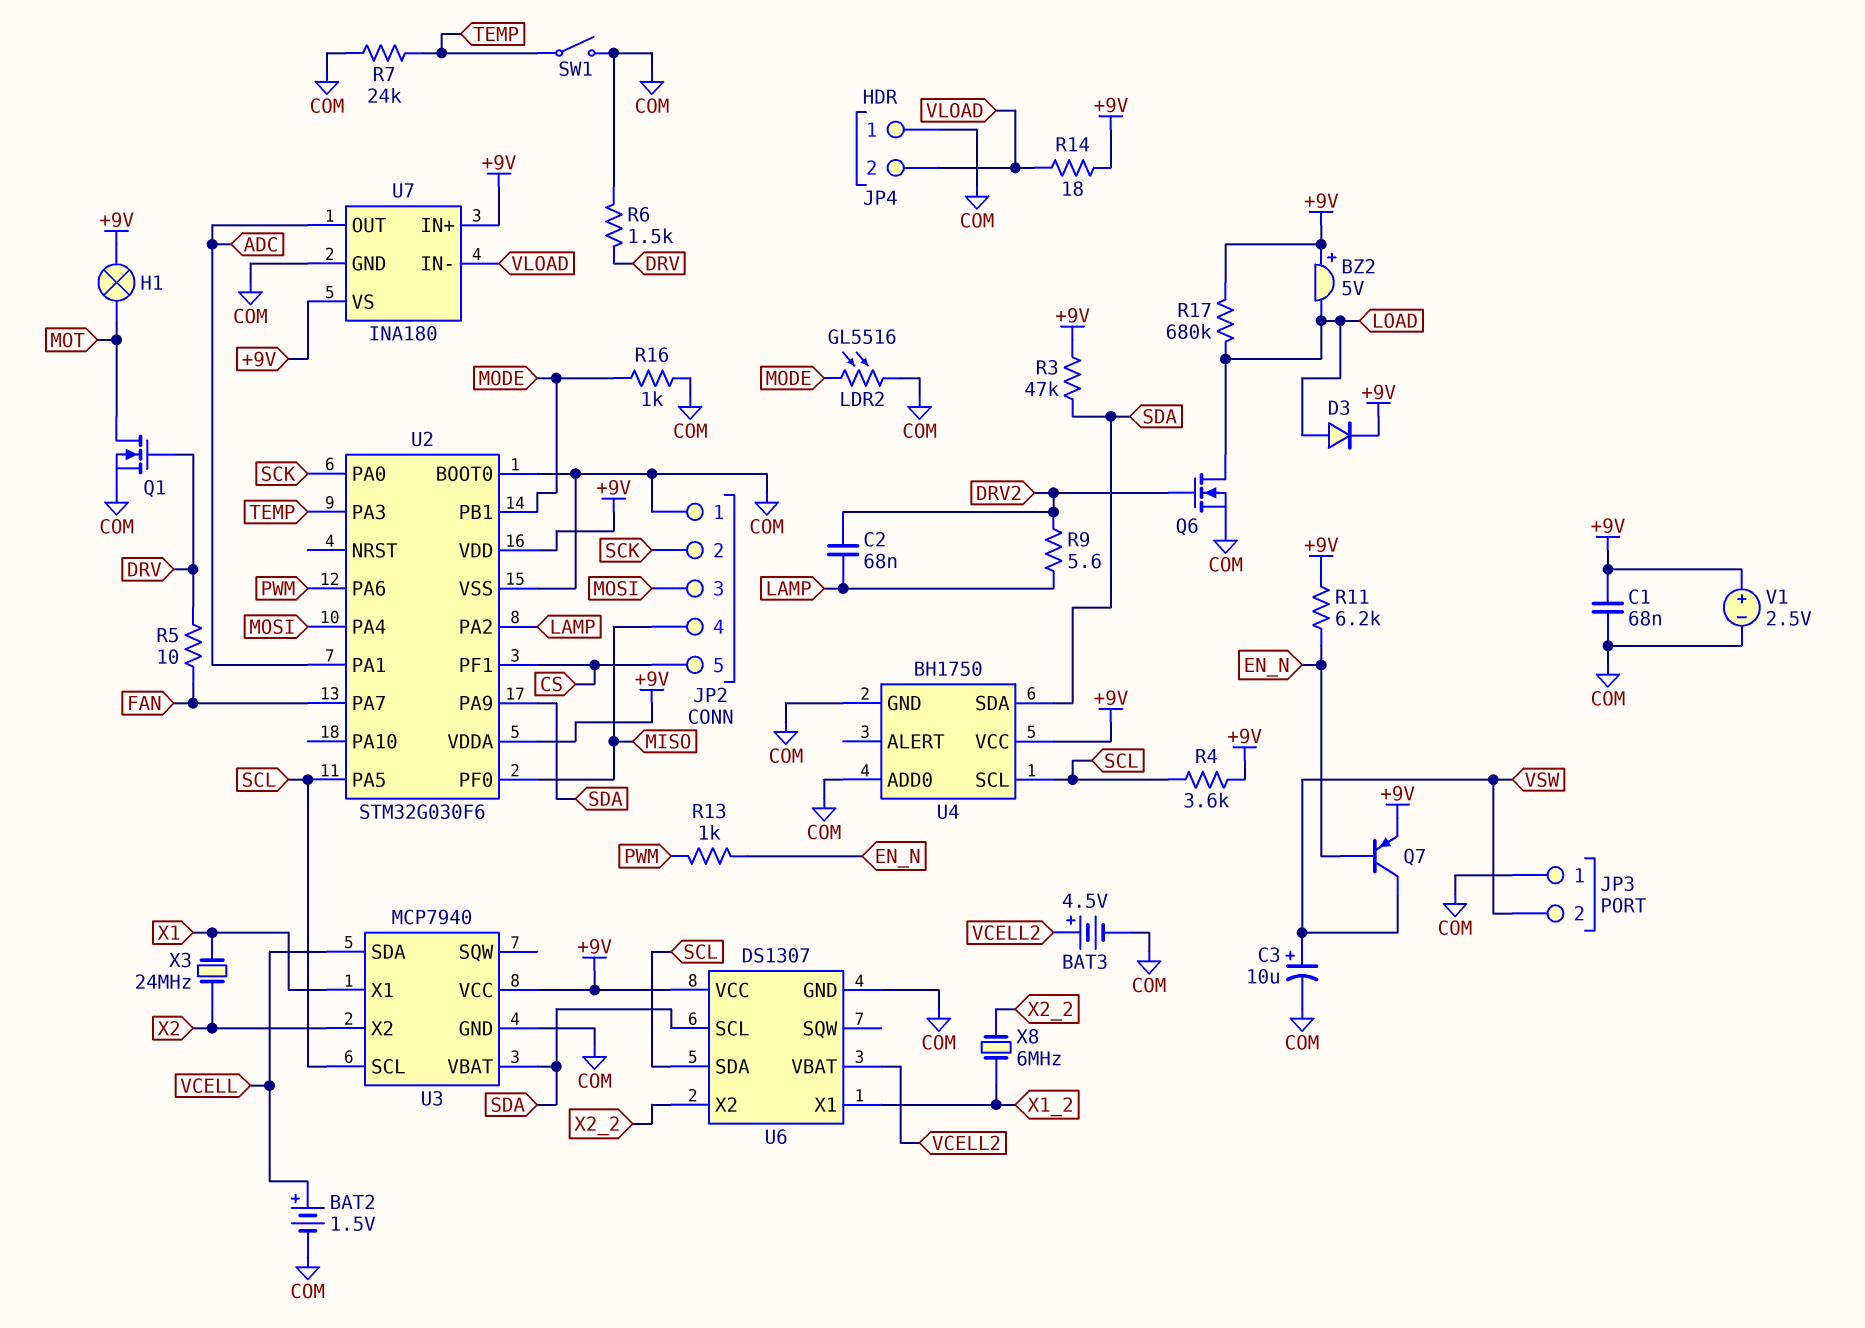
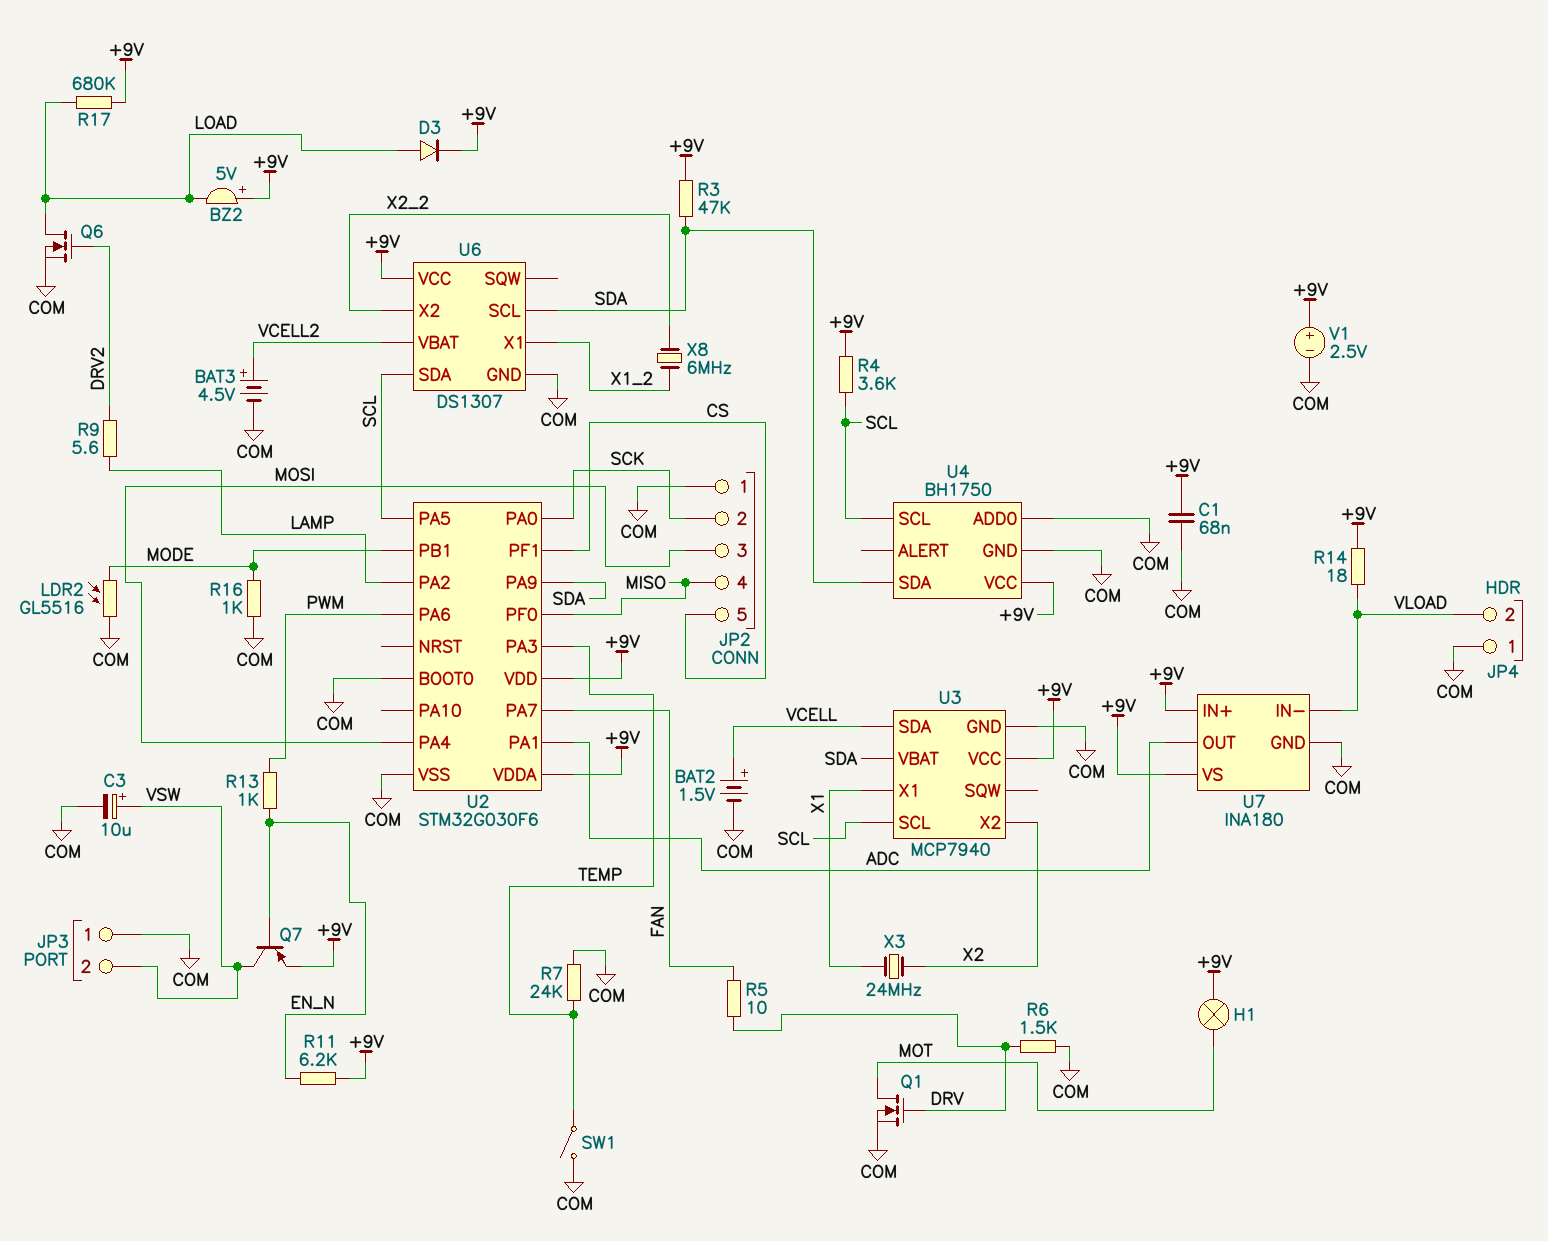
C2: 68nF (DRV2, LAMP) -> none

